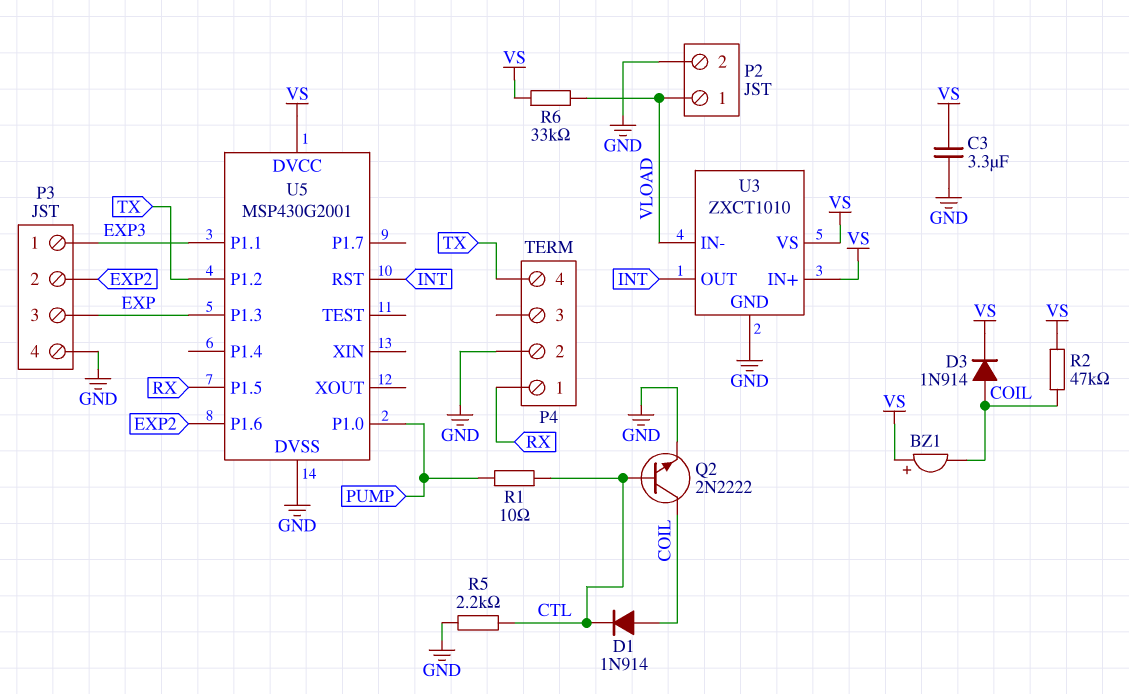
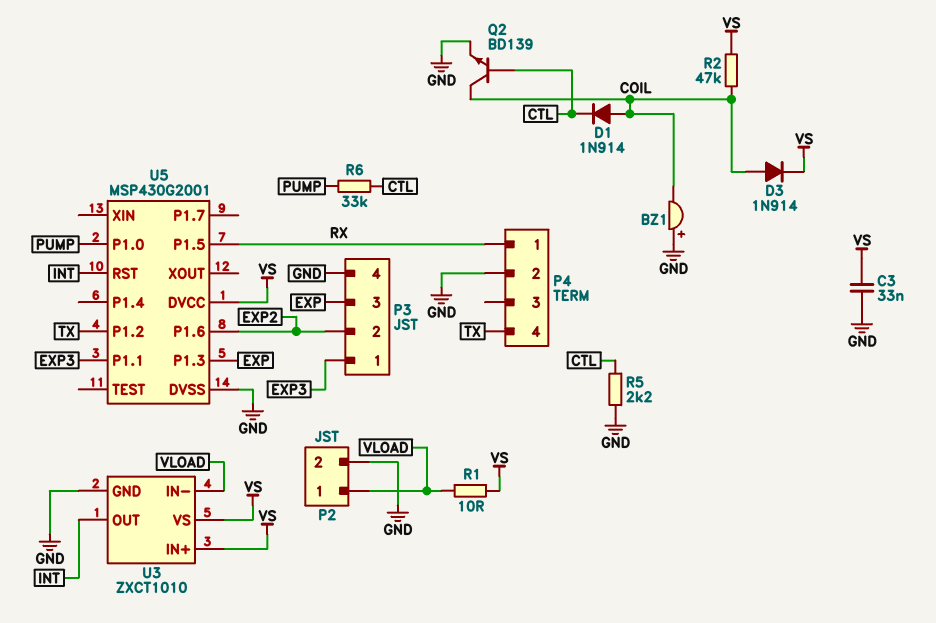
BZ1: buzzer (plus VS, minus COIL) -> buzzer (plus GND, minus COIL)
C3: 3.3uF (GND, VS) -> 33nF (GND, VS)
Q2: NPN 2N2222 (B CTL, C COIL, E GND) -> NPN BD139 (B CTL, C COIL, E GND)
R1: 10 (CTL, PUMP) -> 10 (VLOAD, VS)
R6: 33k (VLOAD, VS) -> 33k (CTL, PUMP)

